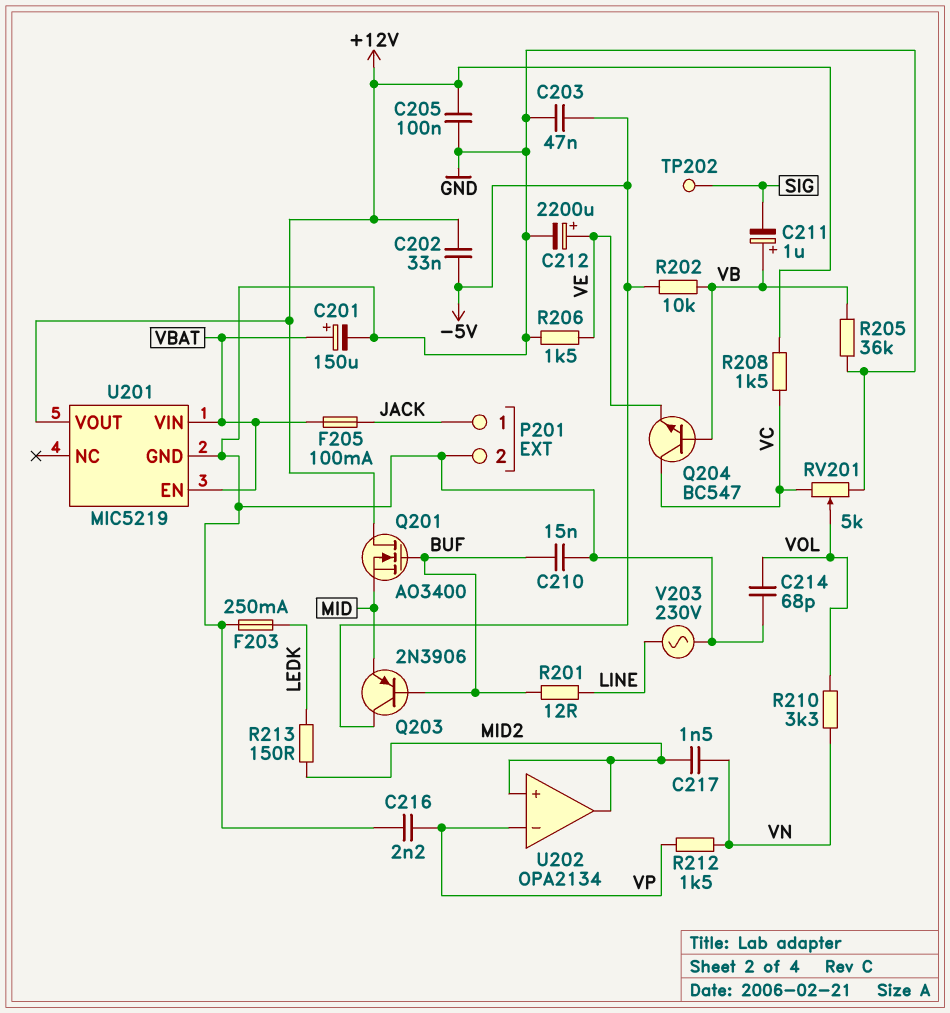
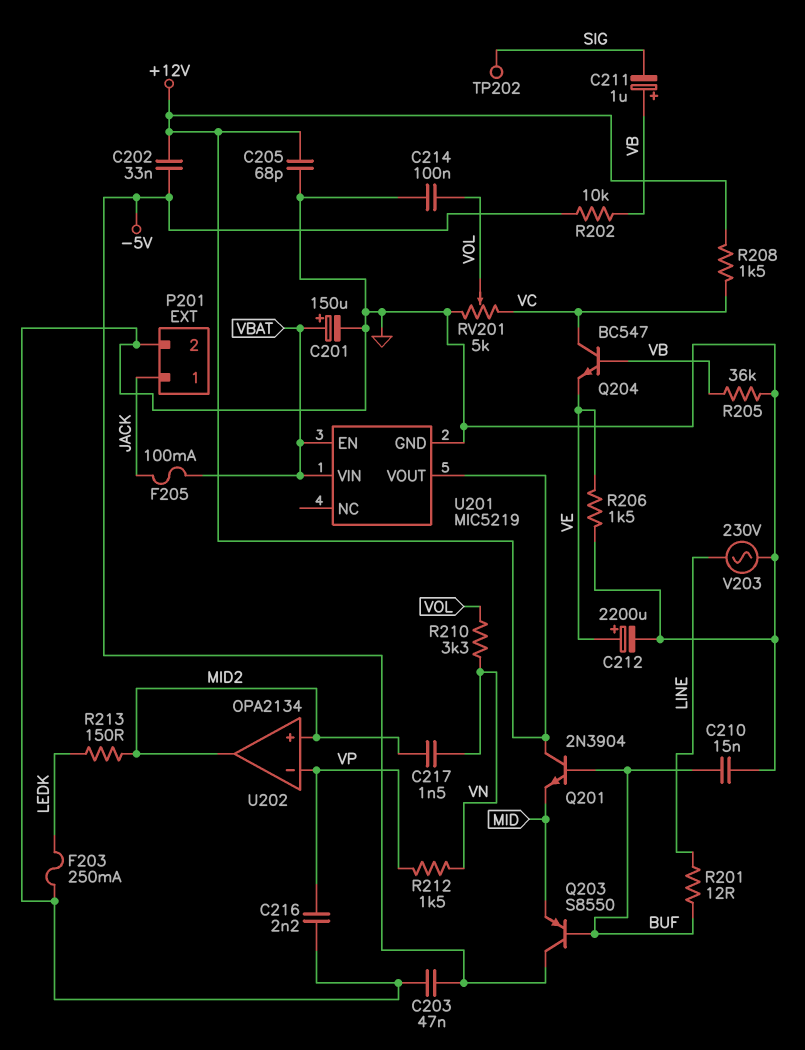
C205: 100nF (+12V, GND) -> 68pF (+12V, GND)
C214: 68pF (GND, VOL) -> 100nF (GND, VOL)
Q201: NMOS AO3400 (G BUF, D +12V, S MID) -> NPN 2N3904 (B BUF, C +12V, E MID)
Q203: PNP 2N3906 (B BUF, C -5V, E MID) -> PNP S8550 (B BUF, C -5V, E MID)

